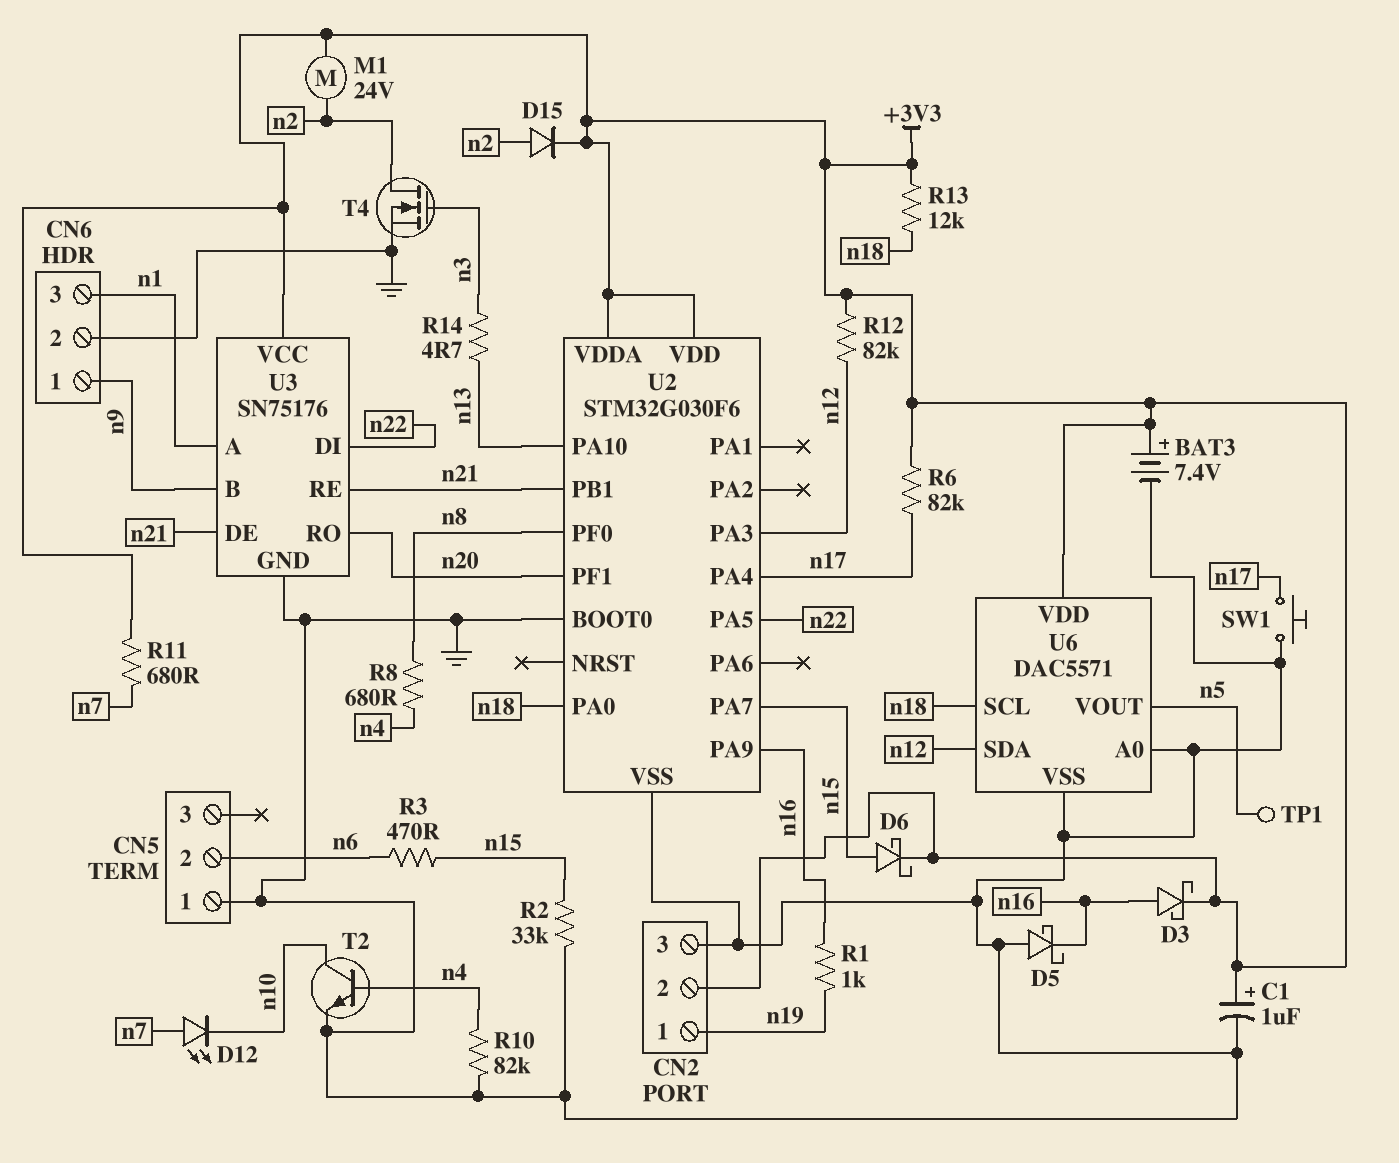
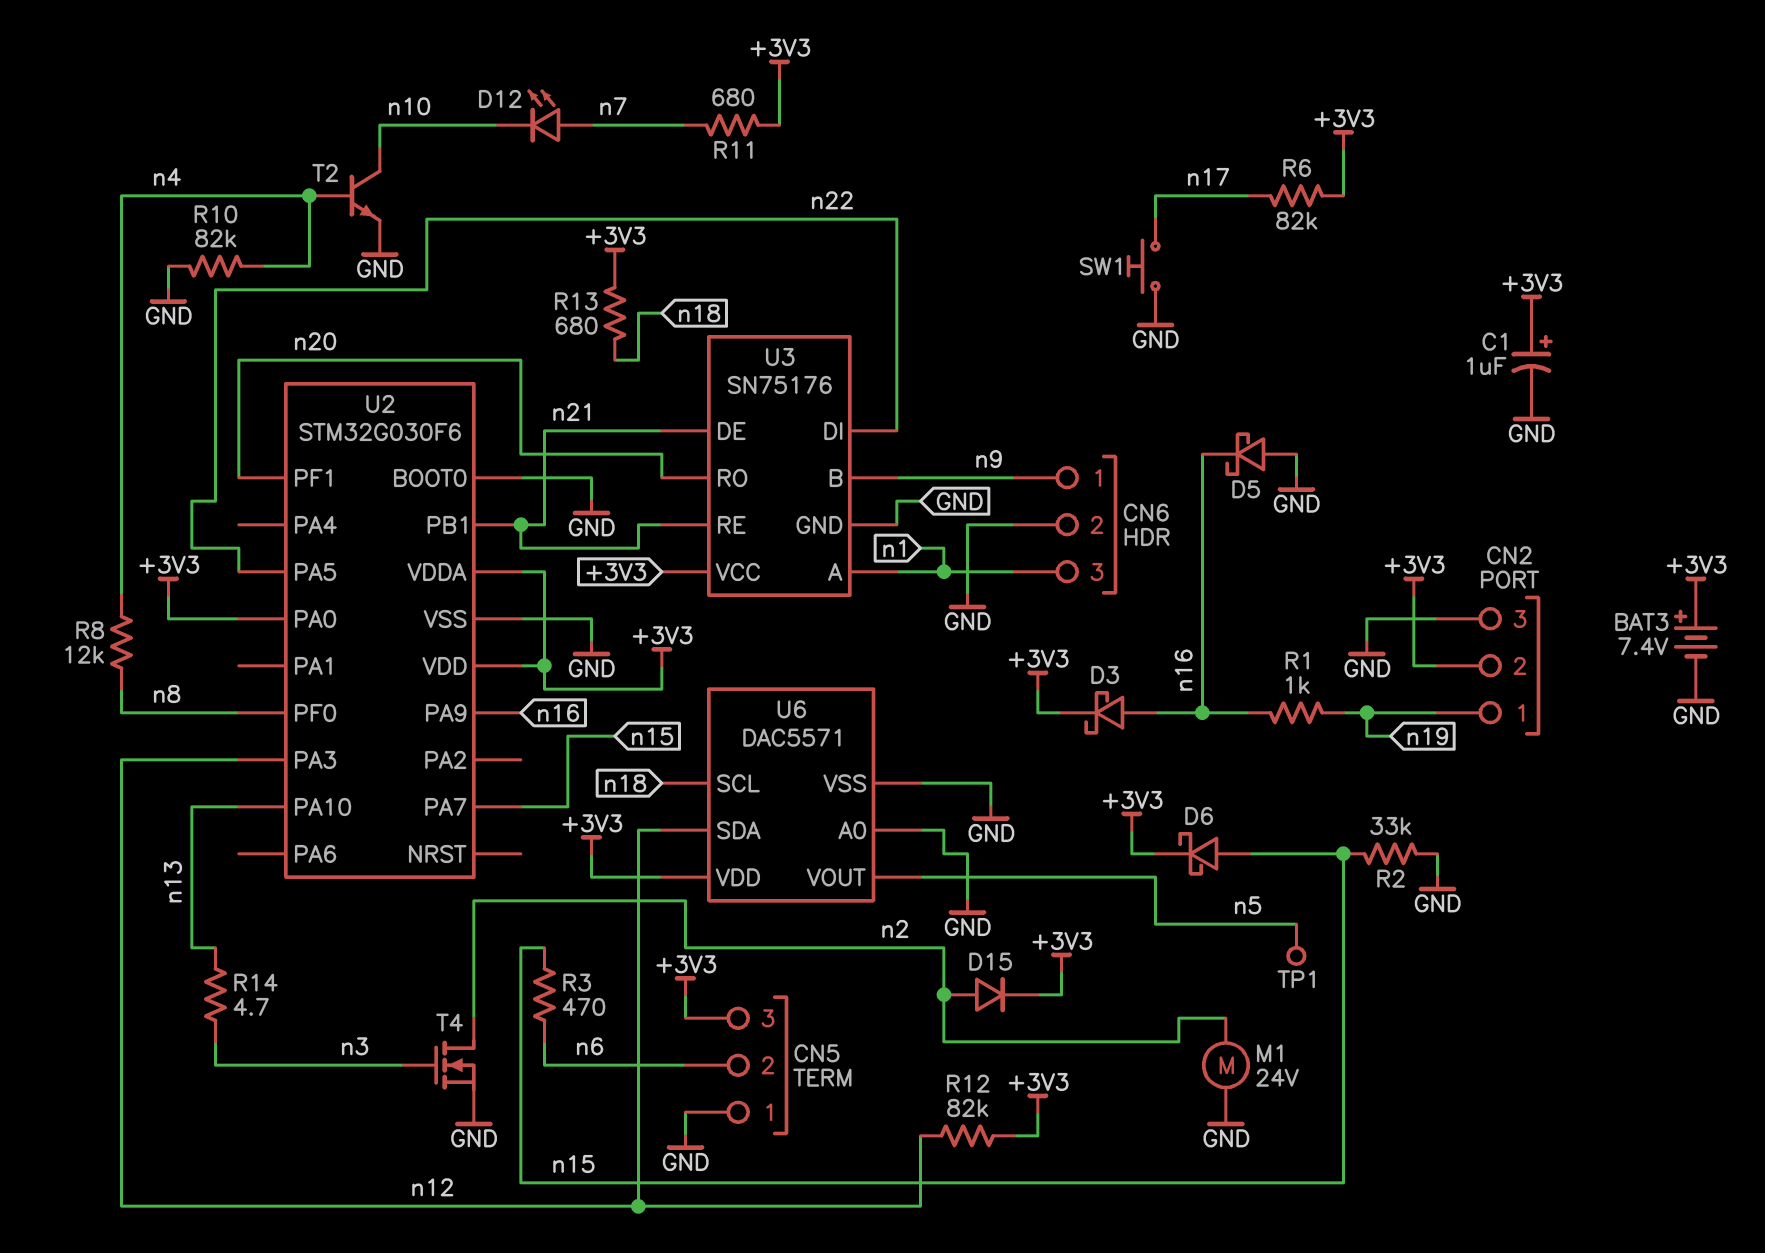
CN5 pin 3: none -> +3V3
M1: motor 24V (+3V3, n2) -> motor 24V (GND, n2)
R8: 680 (n4, n8) -> 12k (n4, n8)
R13: 12k (+3V3, n18) -> 680 (+3V3, n18)
U2 pin PA0: n18 -> +3V3
U2 pin PA4: n17 -> none

